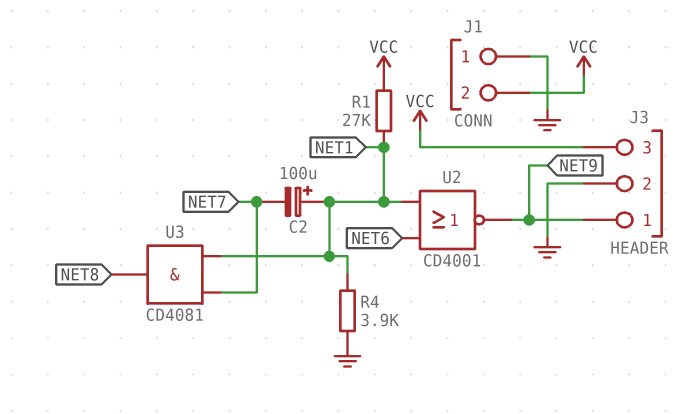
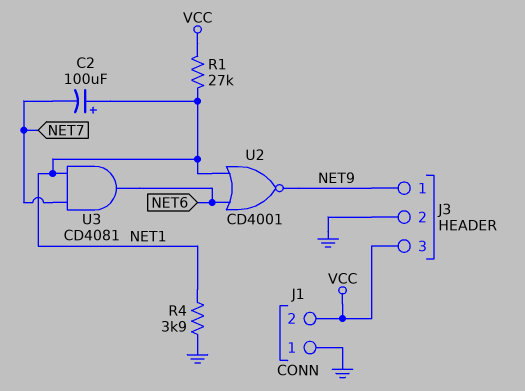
U3: AND CD4081 (in NET1, in NET7, out NET8) -> AND CD4081 (in NET1, in NET7, out NET6)

